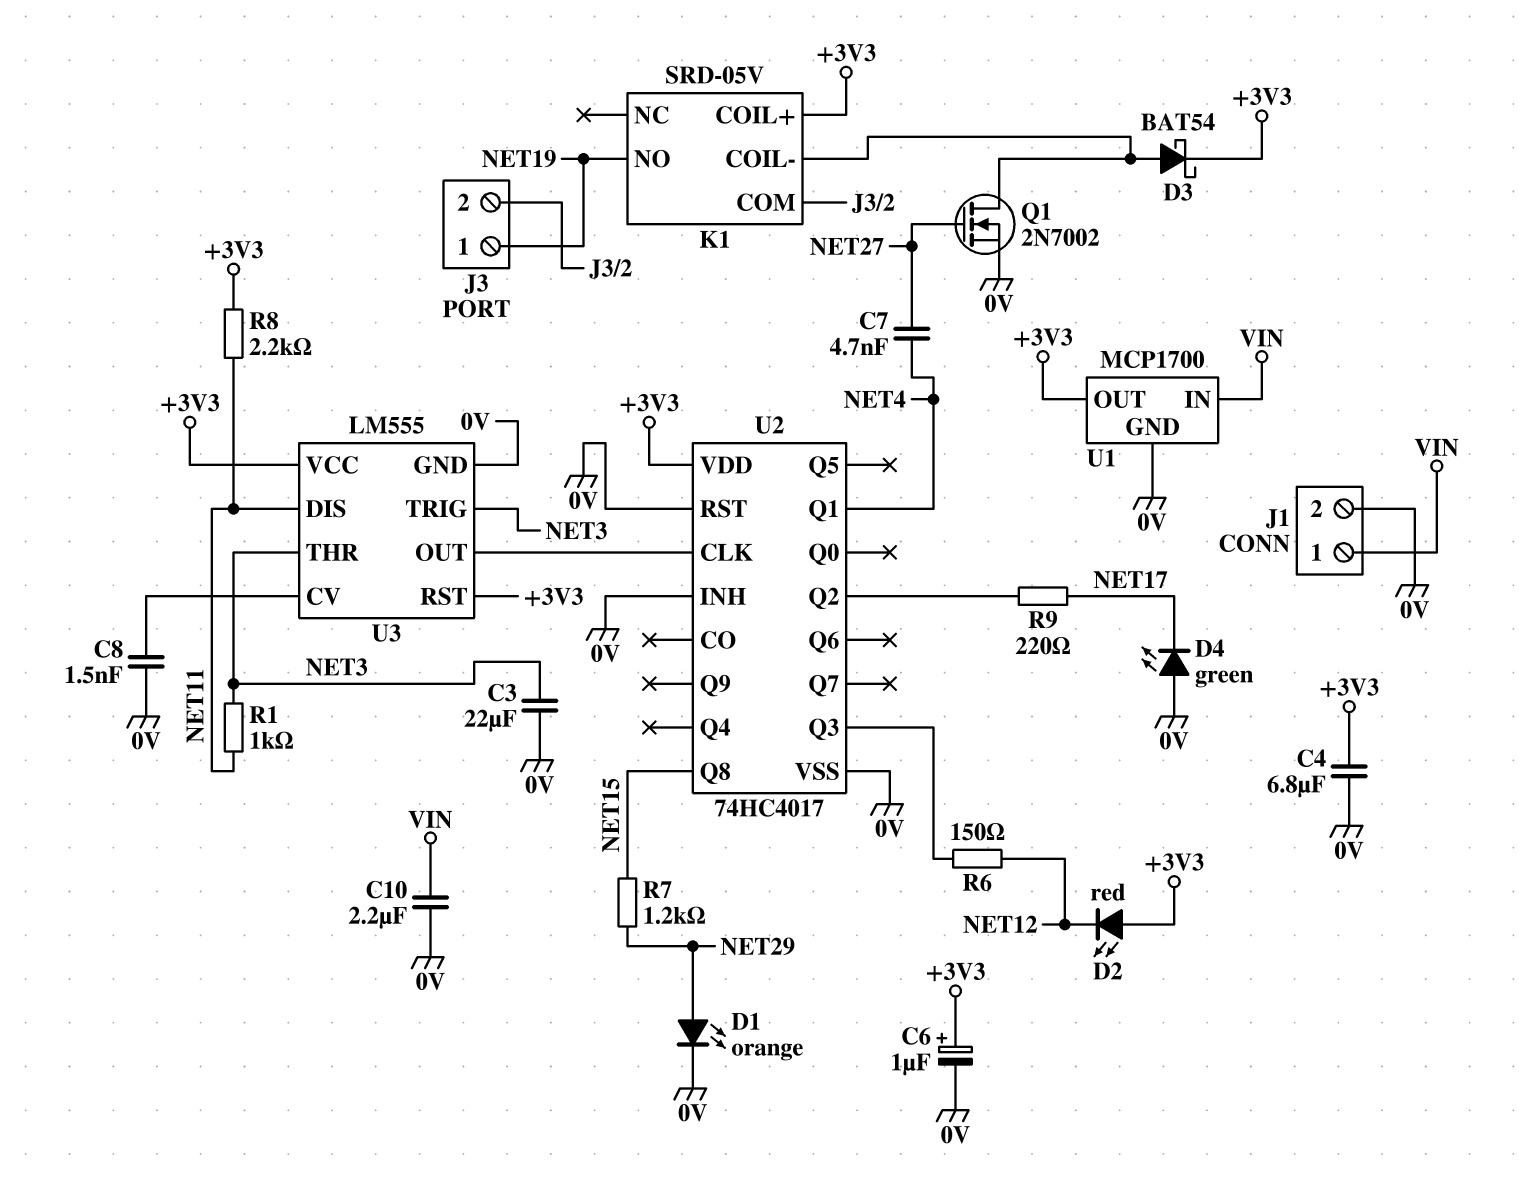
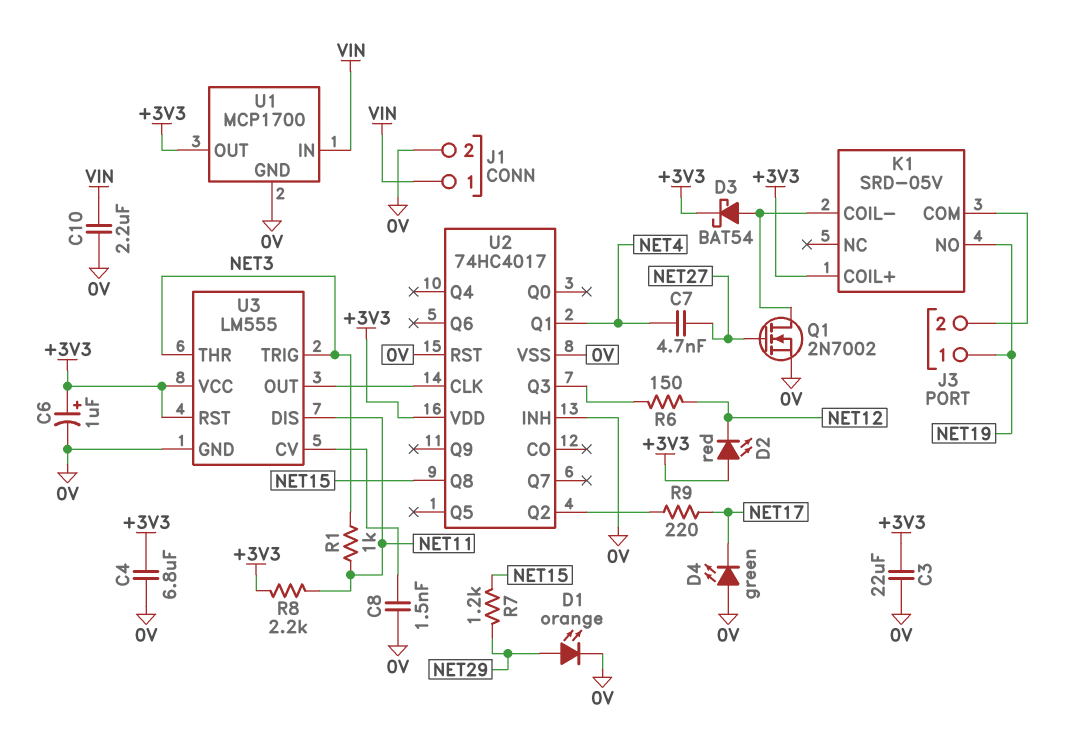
C3: 22uF (0V, NET3) -> 22uF (+3V3, 0V)

